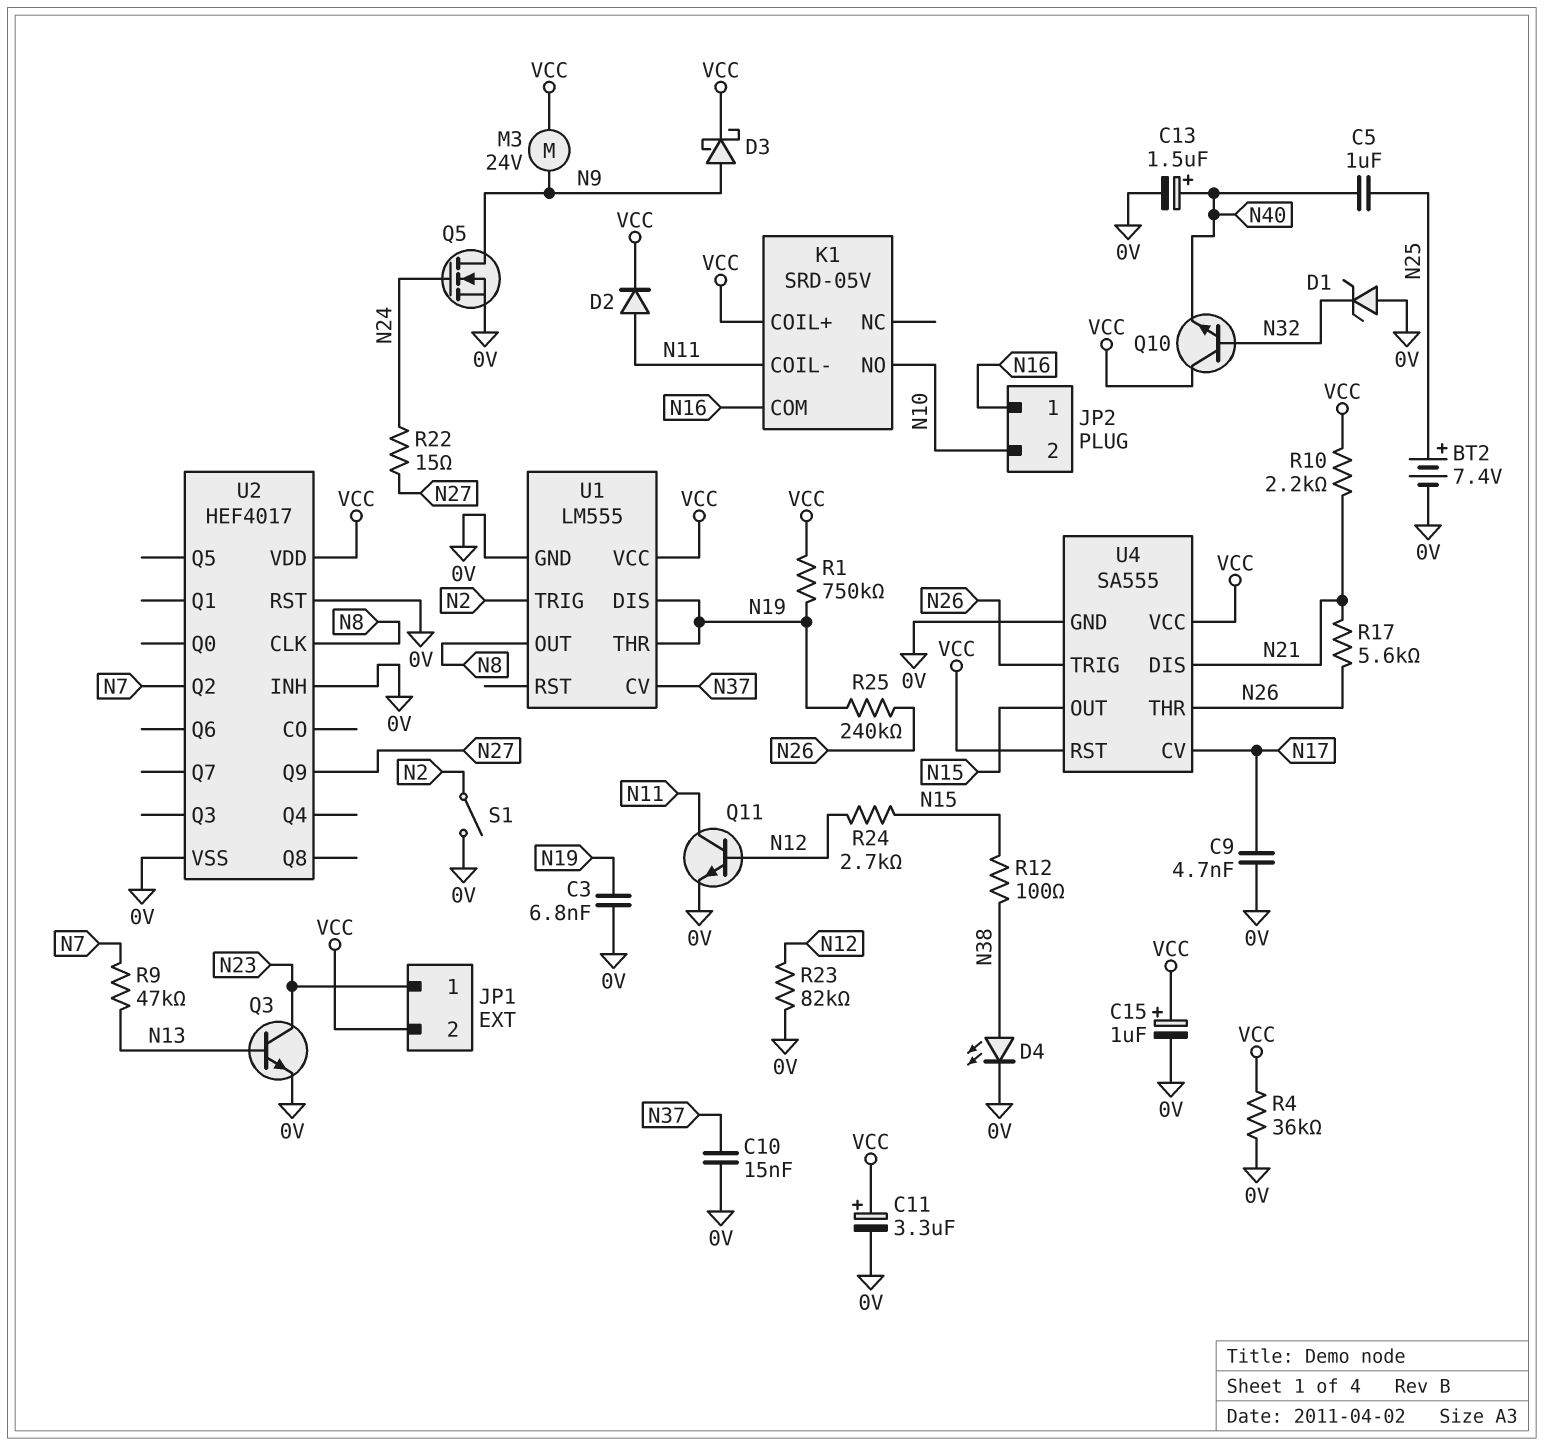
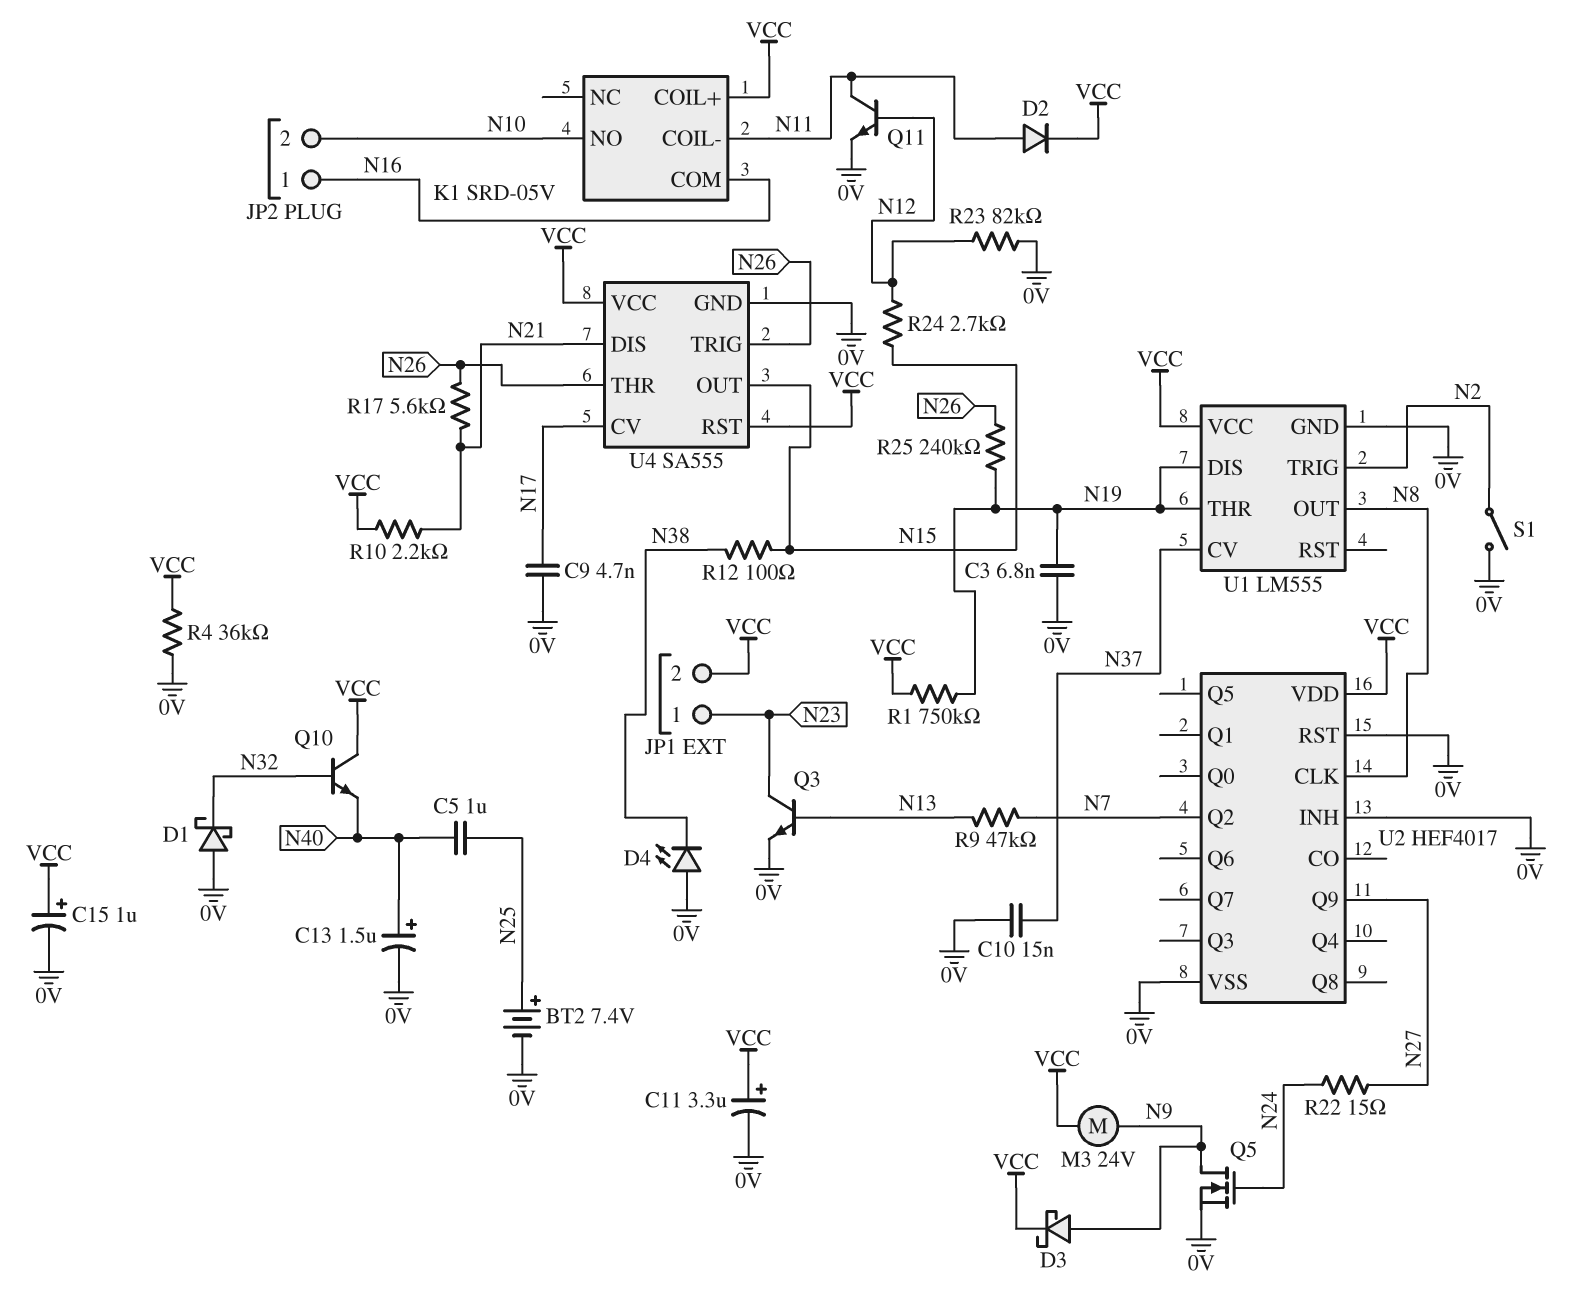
D1: zener (A 0V, K N32) -> schottky (A 0V, K N32)
D4: LED (A N38, K 0V) -> LED (A 0V, K N38)

